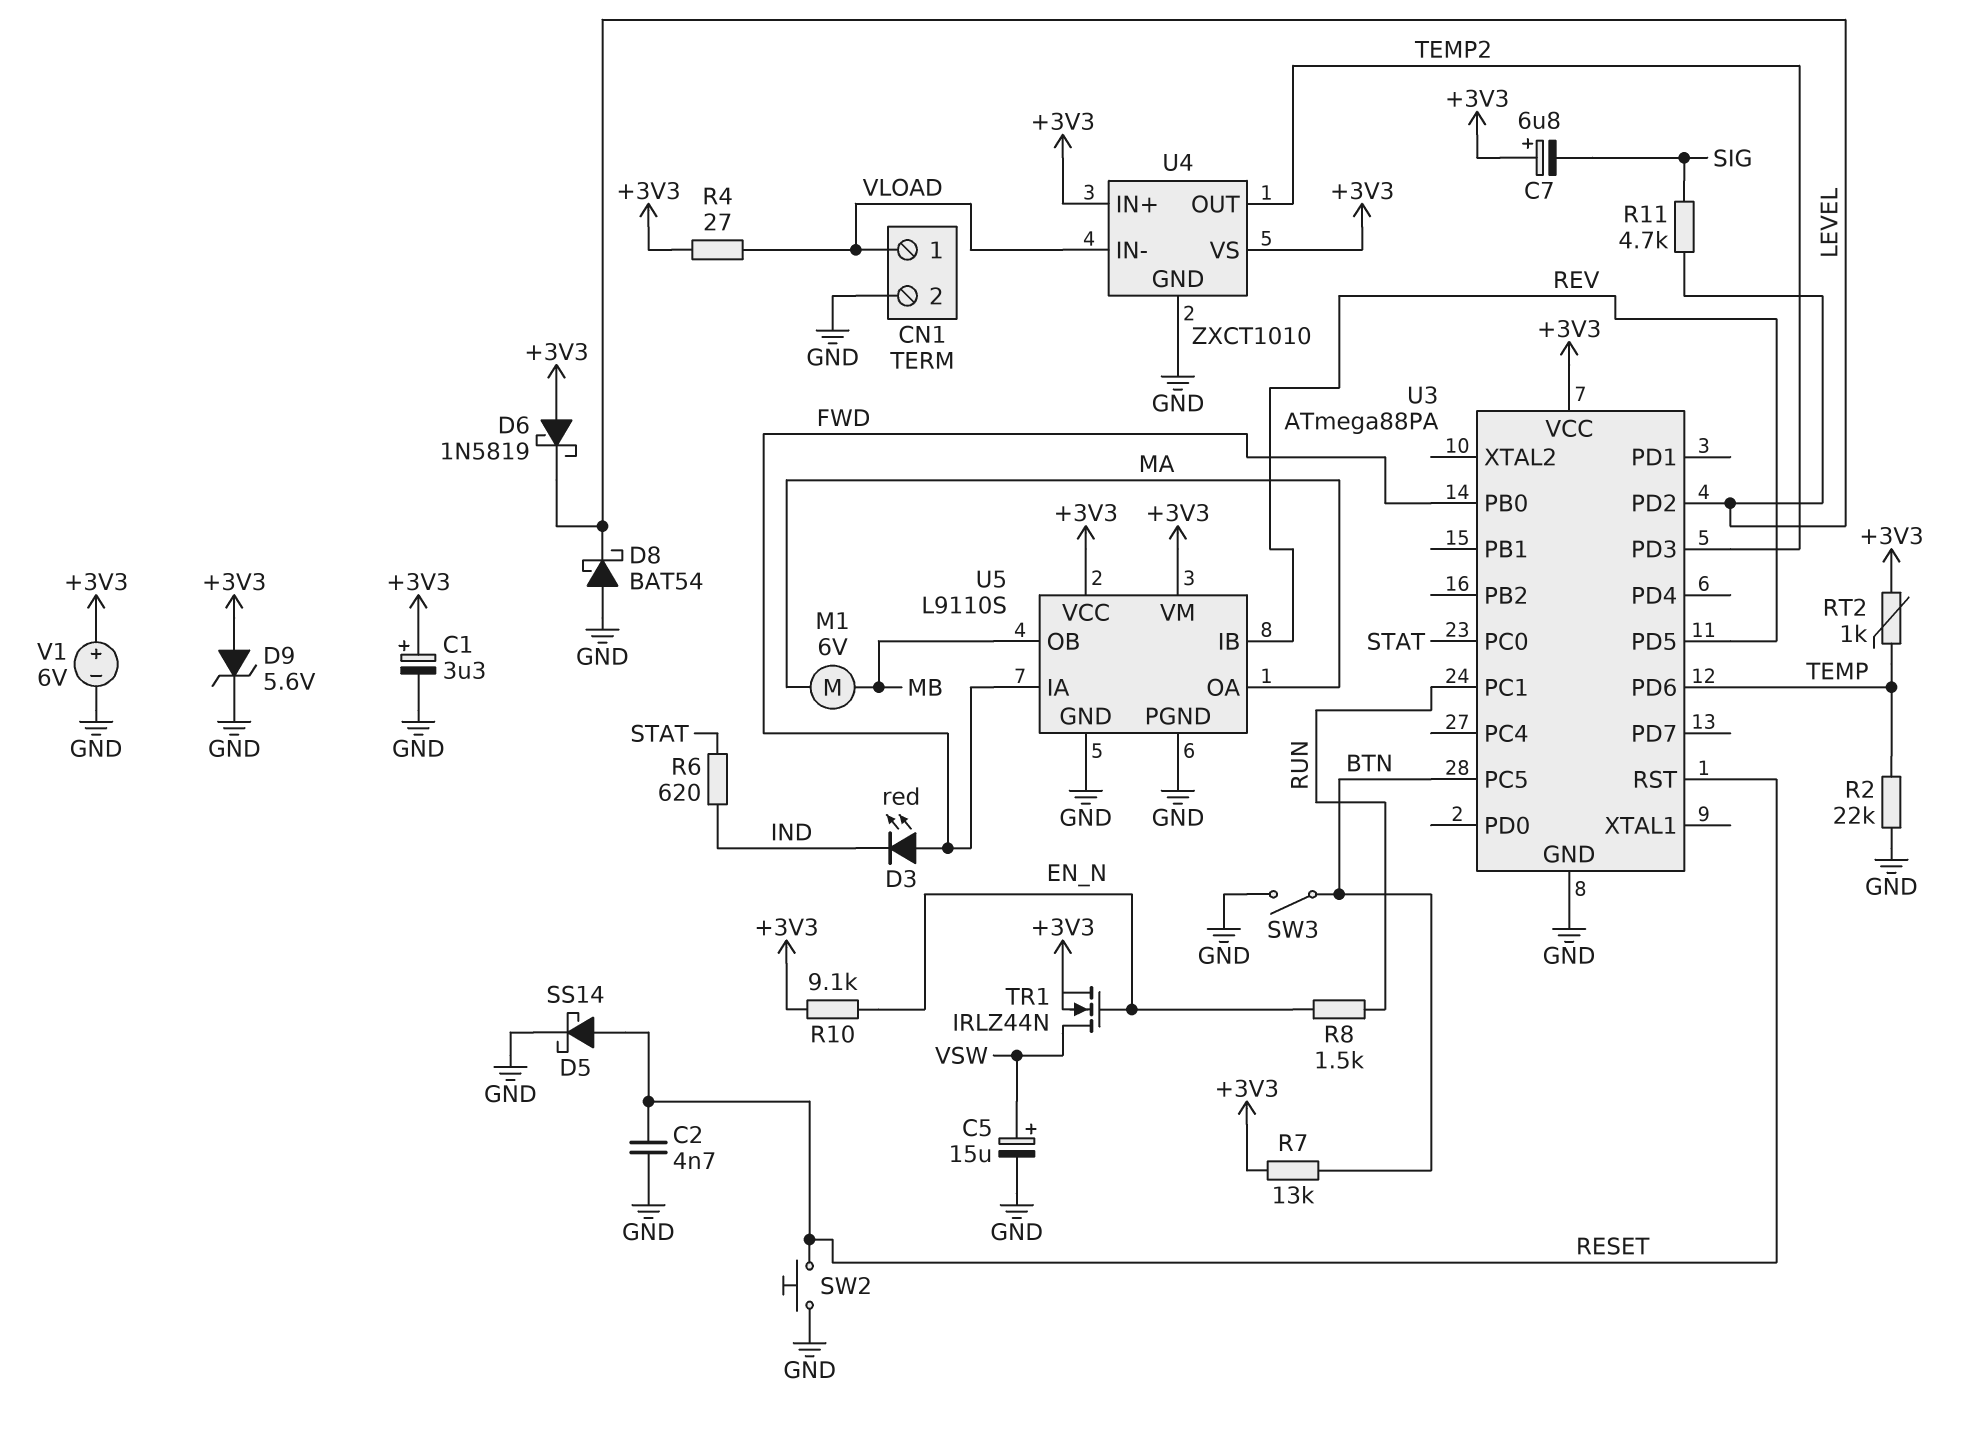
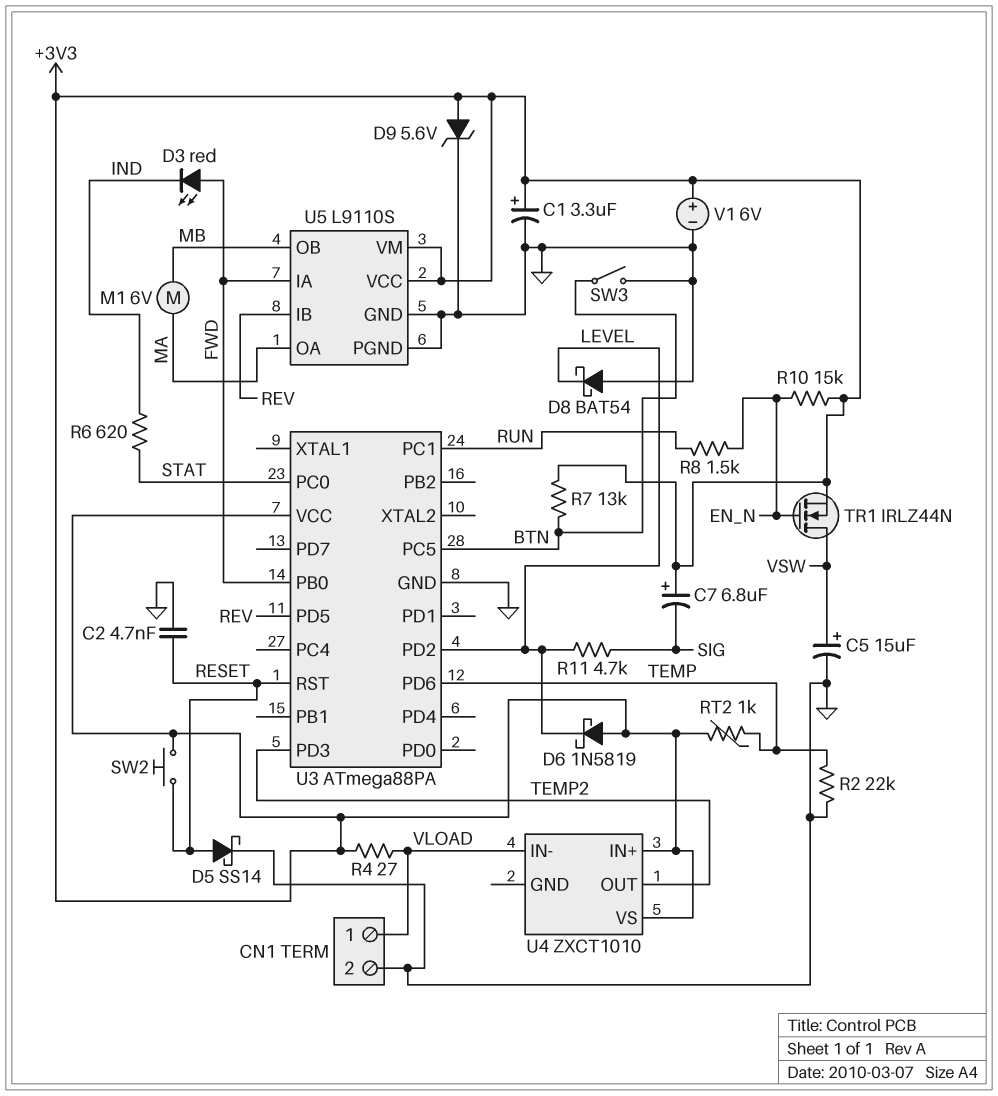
R10: 9.1k (+3V3, EN_N) -> 15k (+3V3, EN_N)
SW2: button (GND, RESET) -> button (+3V3, RESET)
U4 pin GND: GND -> none

